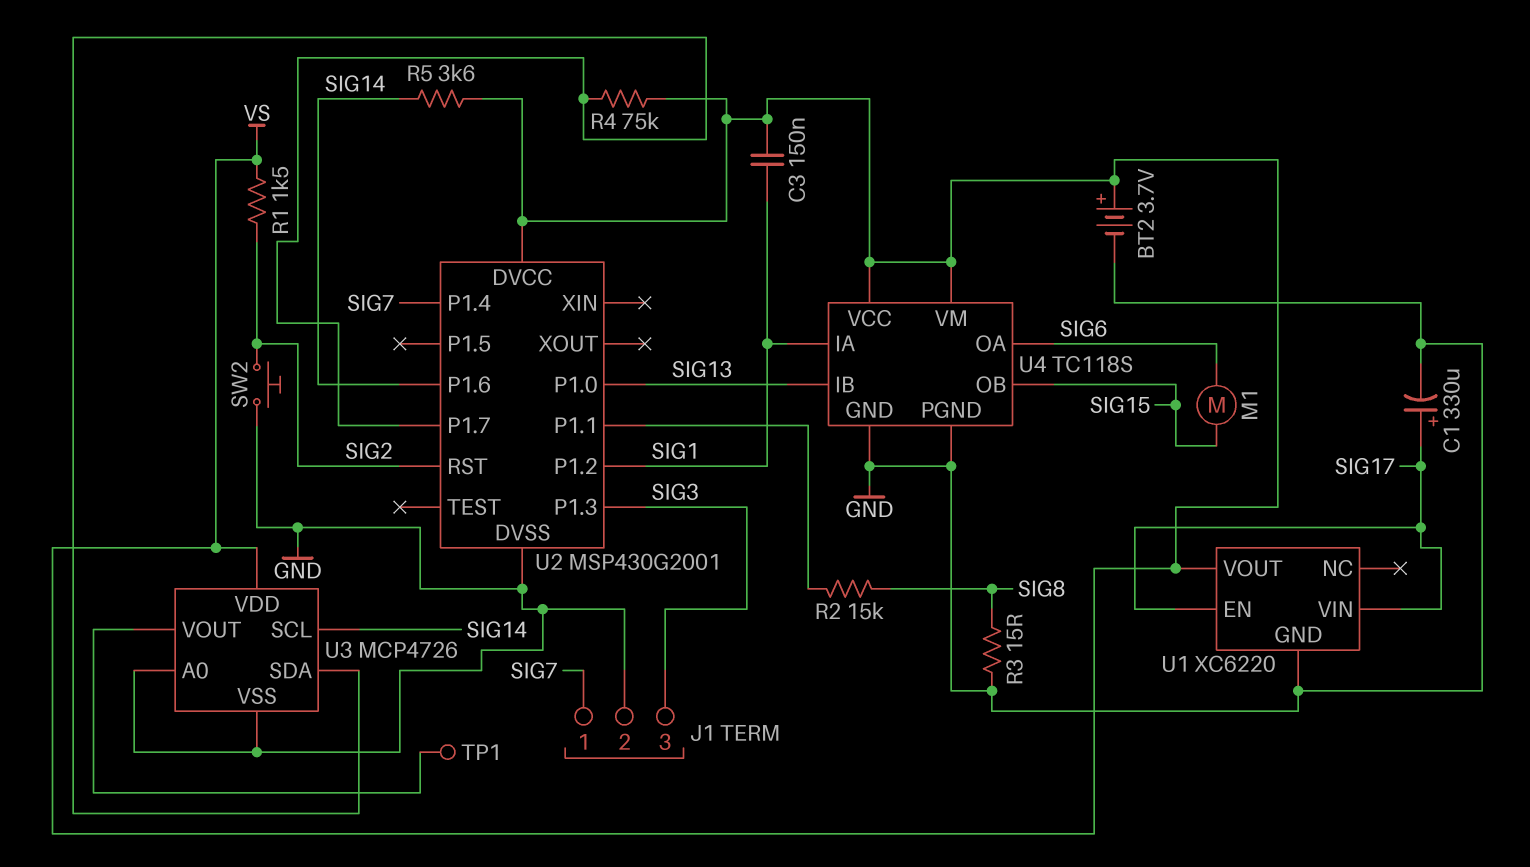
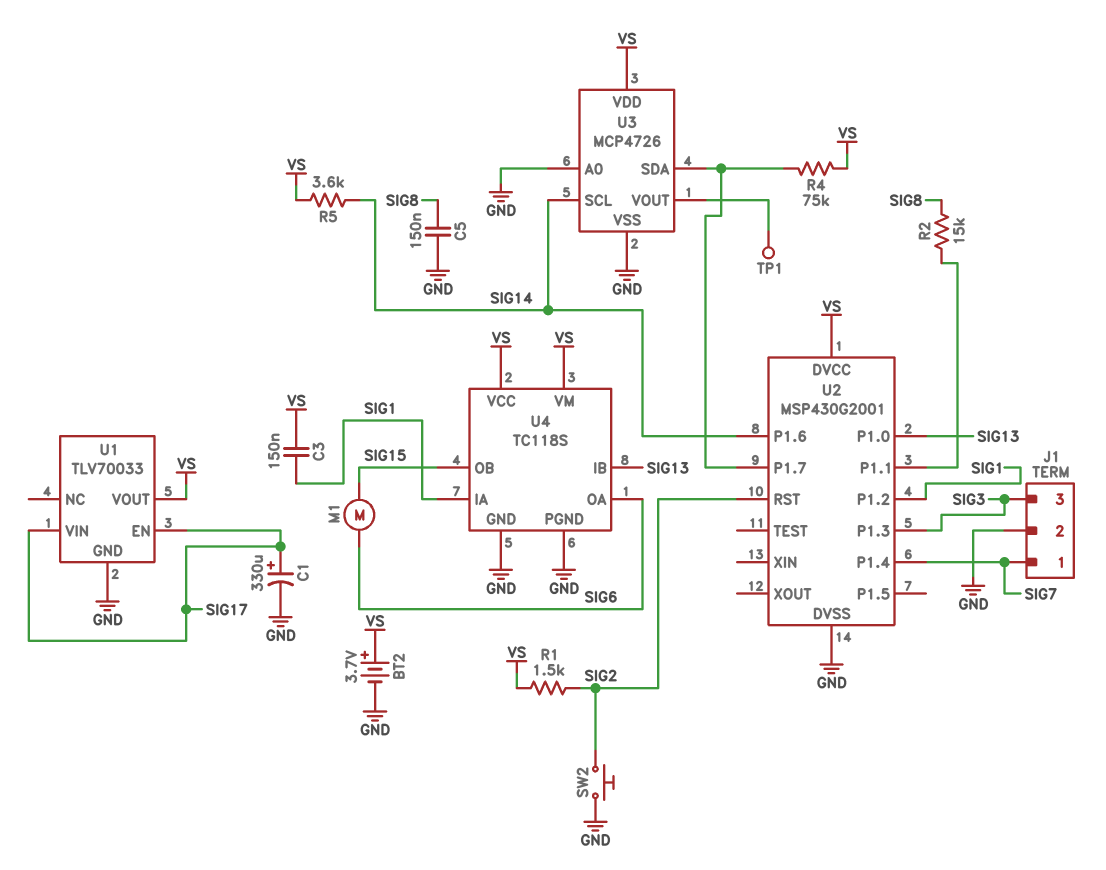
C5: none -> 150nF (GND, SIG8)
R3: 15 (GND, SIG8) -> none
U1: XC6220 -> TLV70033

